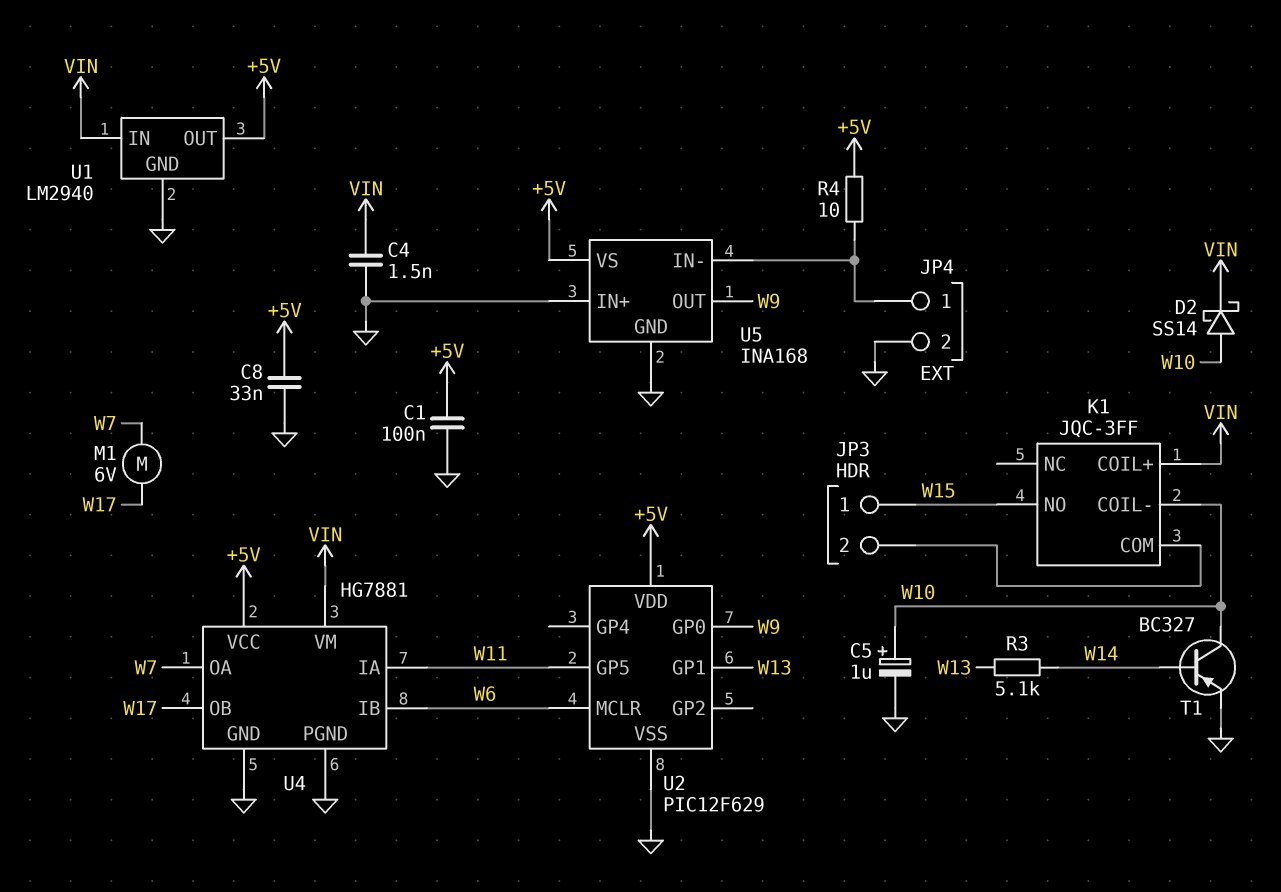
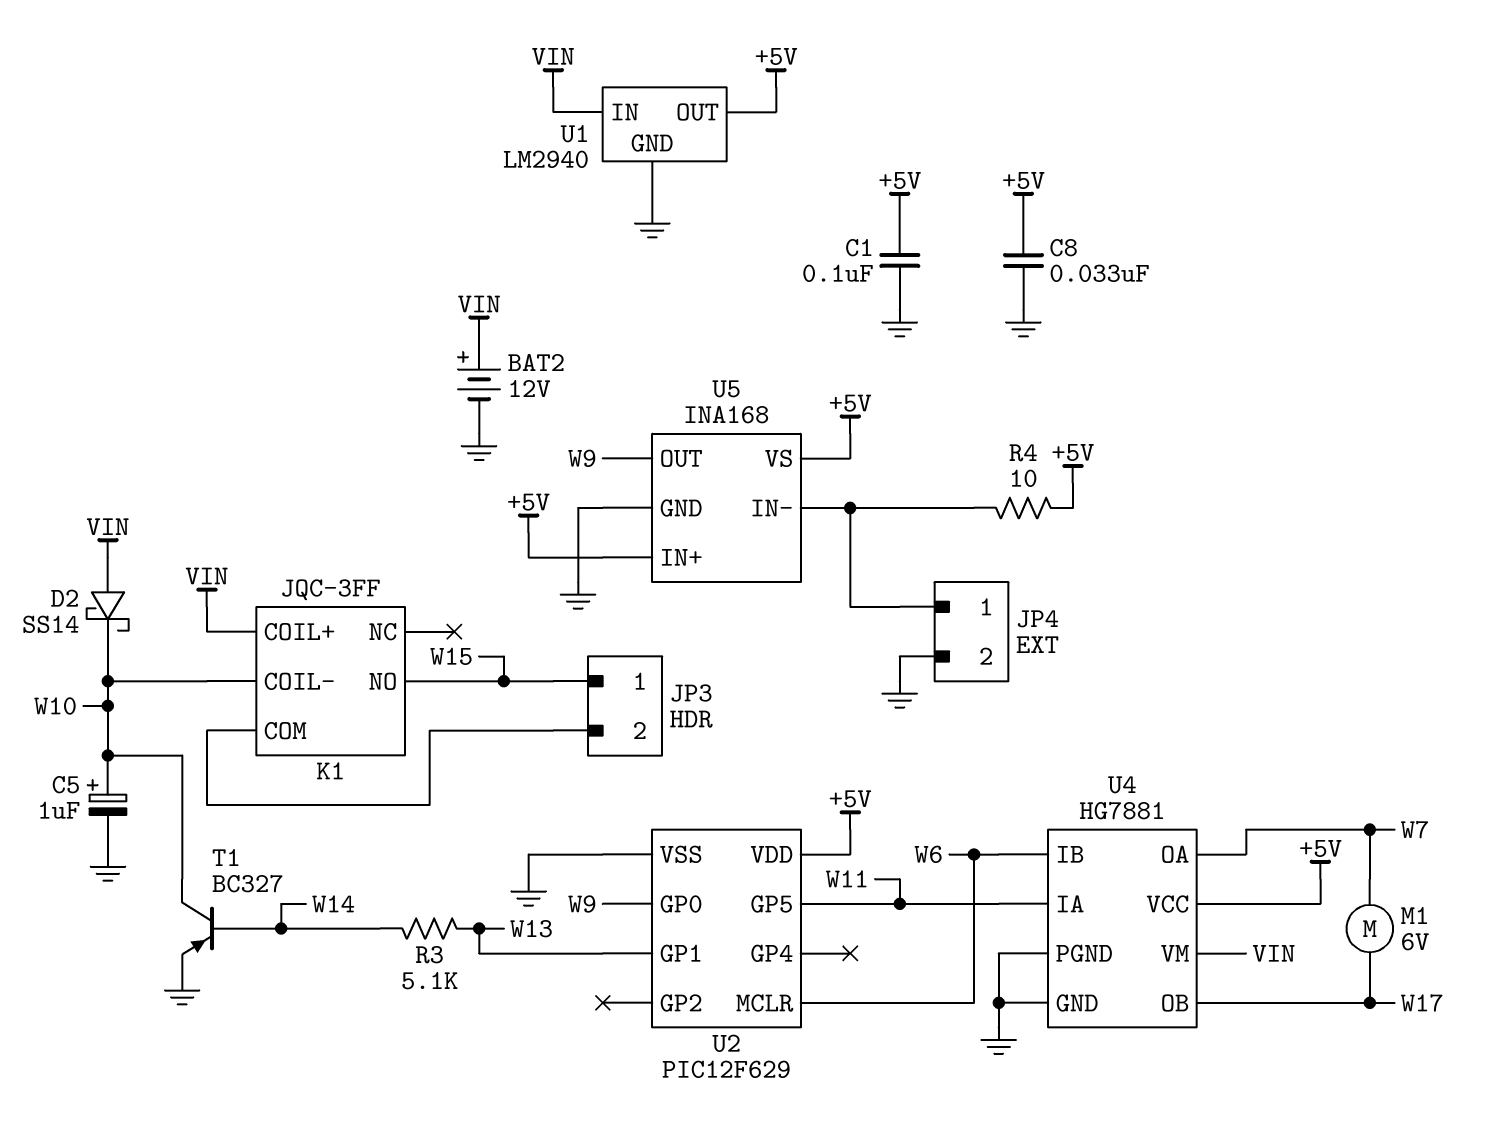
BAT2: none -> 12V (plus VIN, minus GND)
C4: 1.5nF (GND, VIN) -> none
D2: schottky SS14 (A W10, K VIN) -> schottky SS14 (A VIN, K W10)
U5 pin IN+: GND -> +5V

